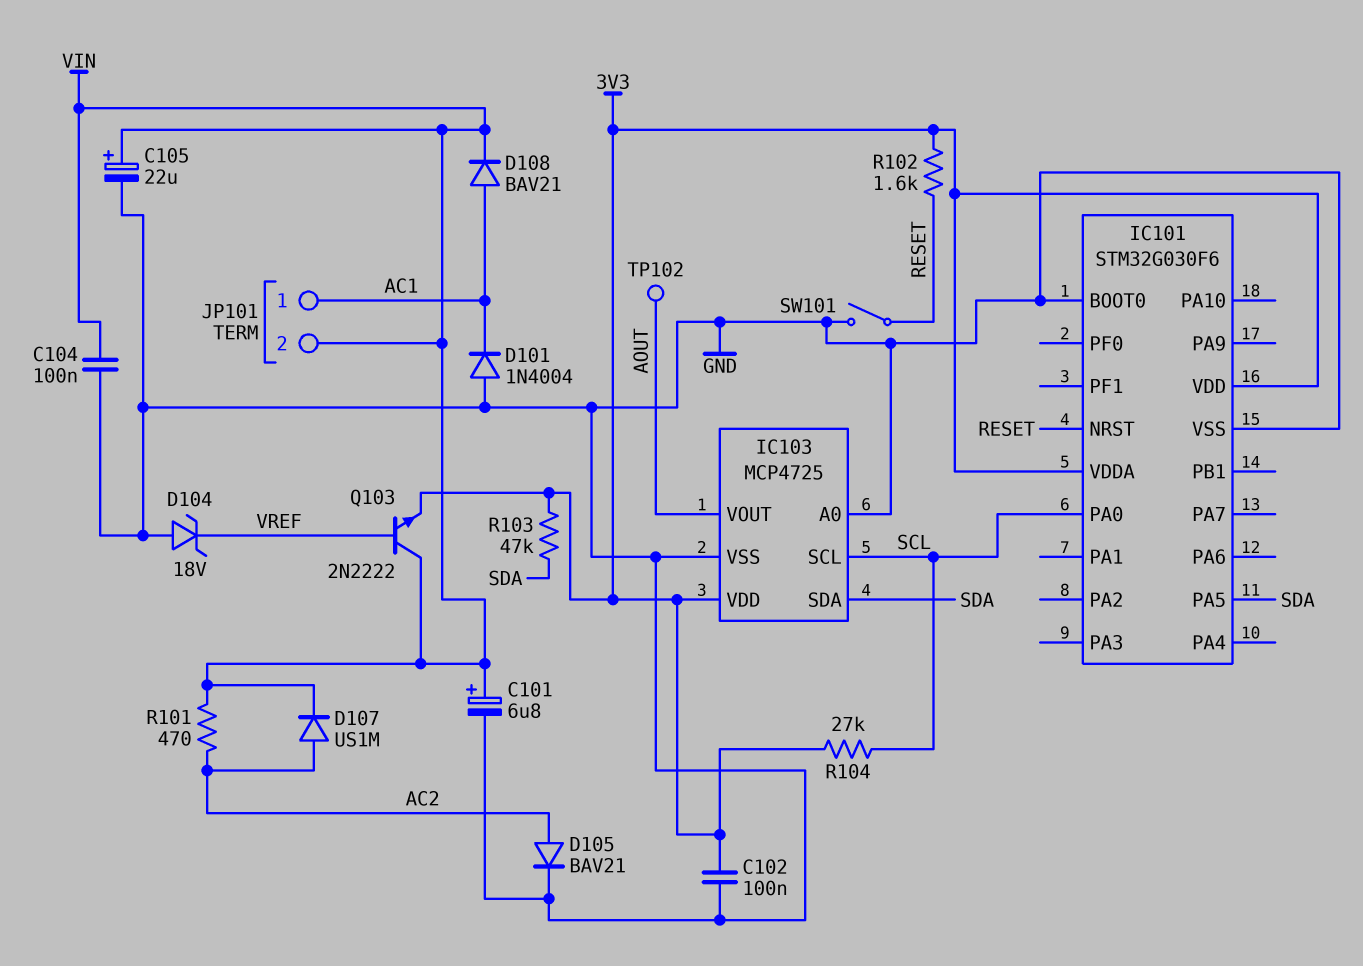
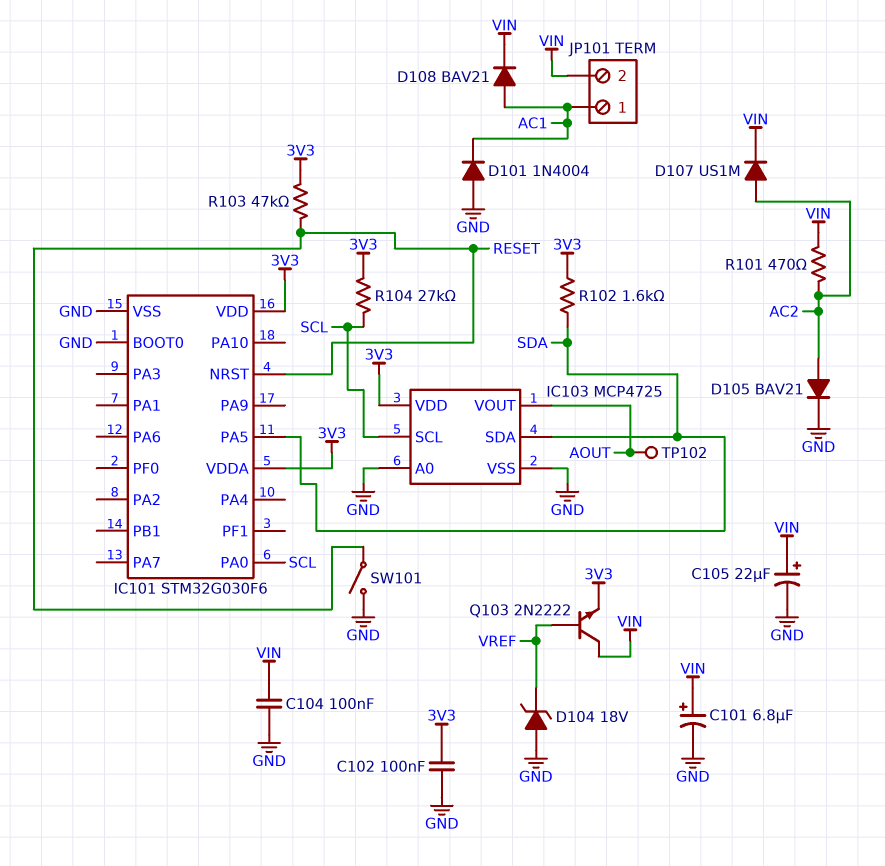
R102: 1.6k (3V3, RESET) -> 1.6k (3V3, SDA)
R103: 47k (3V3, SDA) -> 47k (3V3, RESET)

